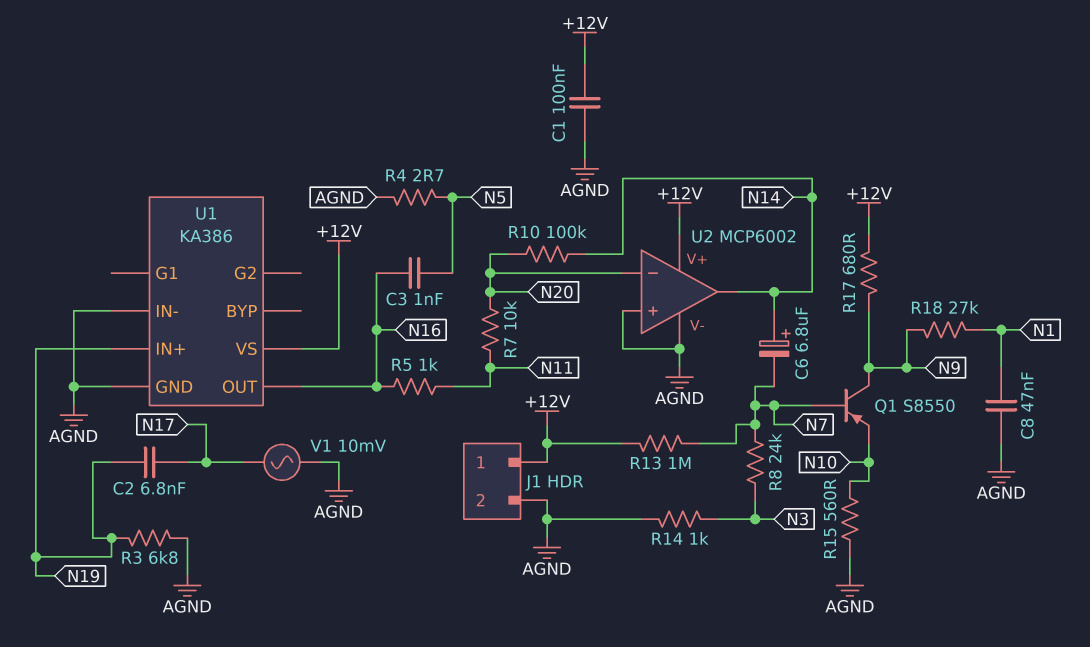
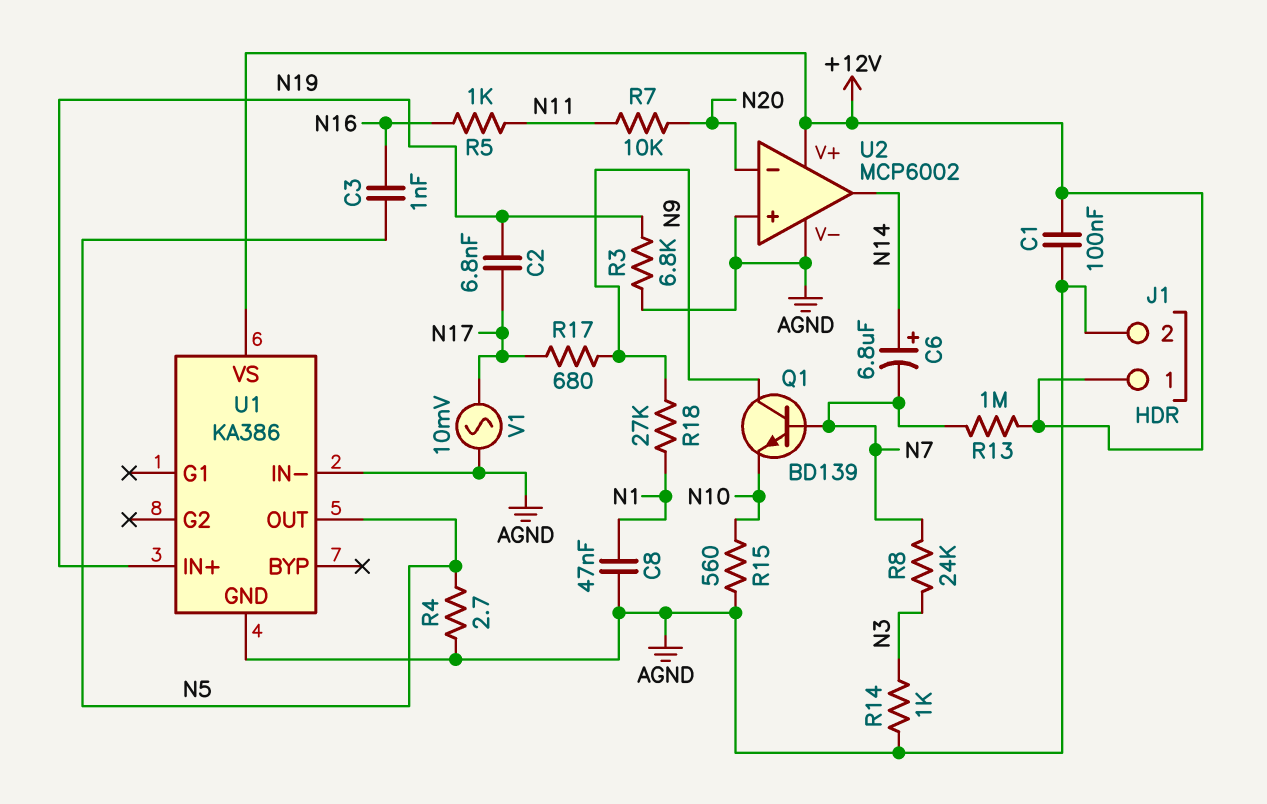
Q1: PNP S8550 (B N7, C N9, E N10) -> NPN BD139 (B N7, C N9, E N10)
R10: 100k (N14, N20) -> none
R17: 680 (+12V, N9) -> 680 (N9, N17)
U1 pin OUT: N16 -> N5

